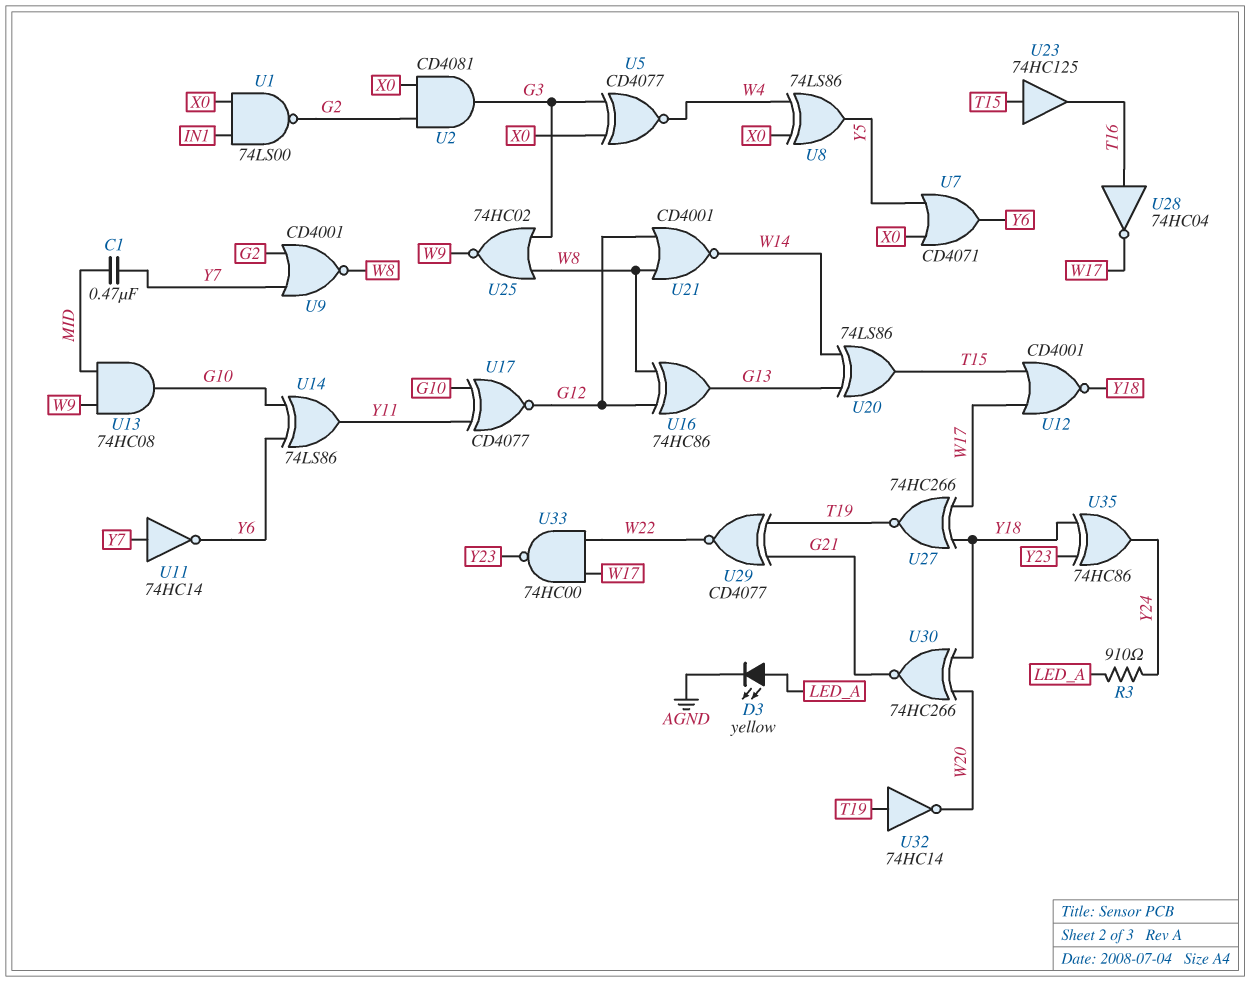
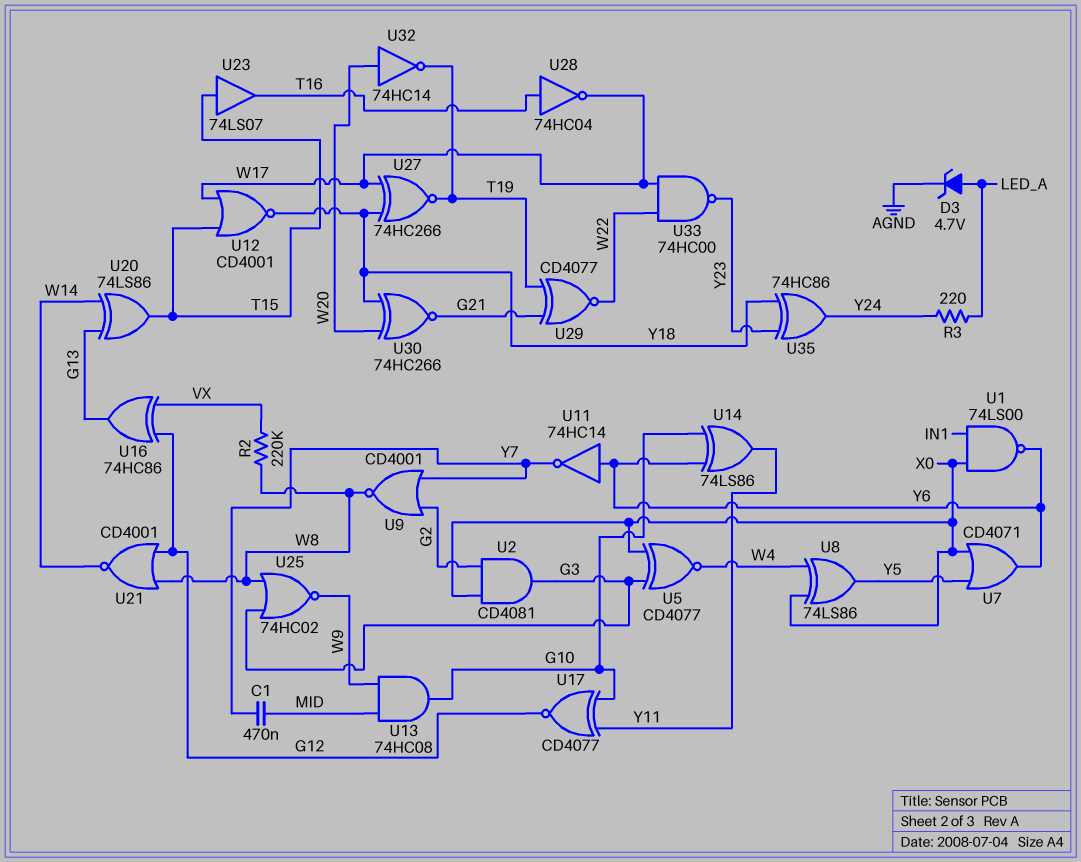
D3: LED yellow (A LED_A, K AGND) -> zener 4.7V (A LED_A, K AGND)
R2: none -> 220k (VX, W8)
R3: 910 (LED_A, Y24) -> 220 (LED_A, Y24)
U1: NAND 74LS00 (in IN1, in X0, out G2) -> NAND 74LS00 (in IN1, in X0, out Y6)
U11: NOT 74HC14 (in Y7, out Y6) -> NOT 74HC14 (in Y6, out Y7)
U16: XOR 74HC86 (in G12, in W8, out G13) -> XOR 74HC86 (in G12, in VX, out G13)
U23: buffer 74HC125 (in T15, out T16) -> buffer 74LS07 (in T15, out T16)
U32: NOT 74HC14 (in T19, out W20) -> NOT 74HC14 (in W20, out T19)

